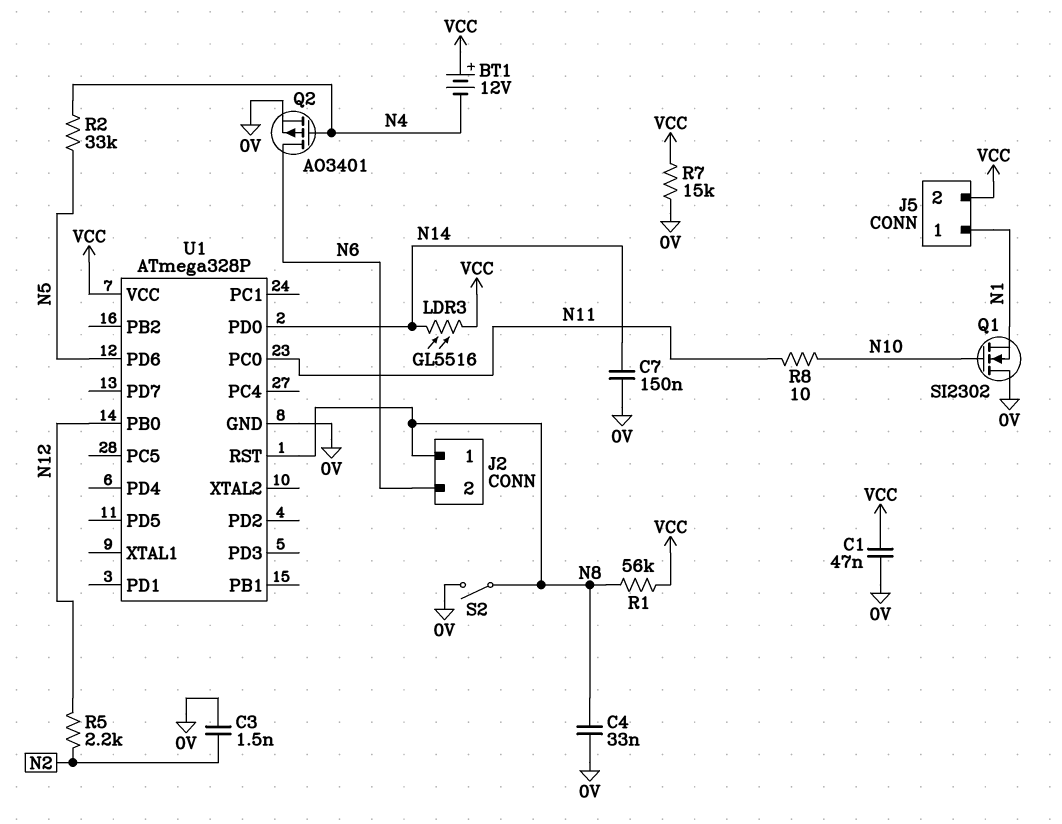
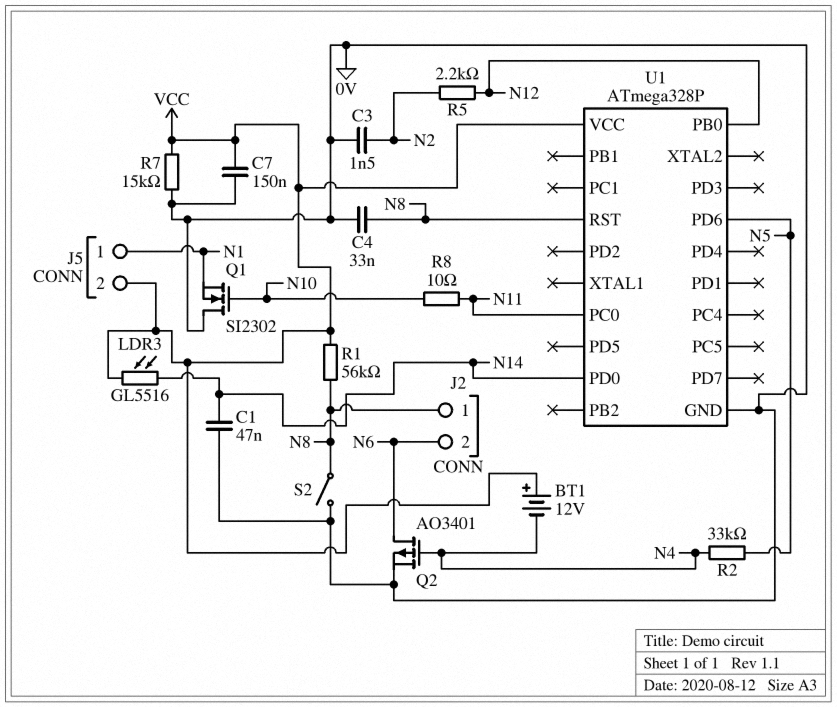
C1: 47nF (0V, VCC) -> 47nF (0V, N14)
C7: 150nF (0V, N14) -> 150nF (0V, VCC)

